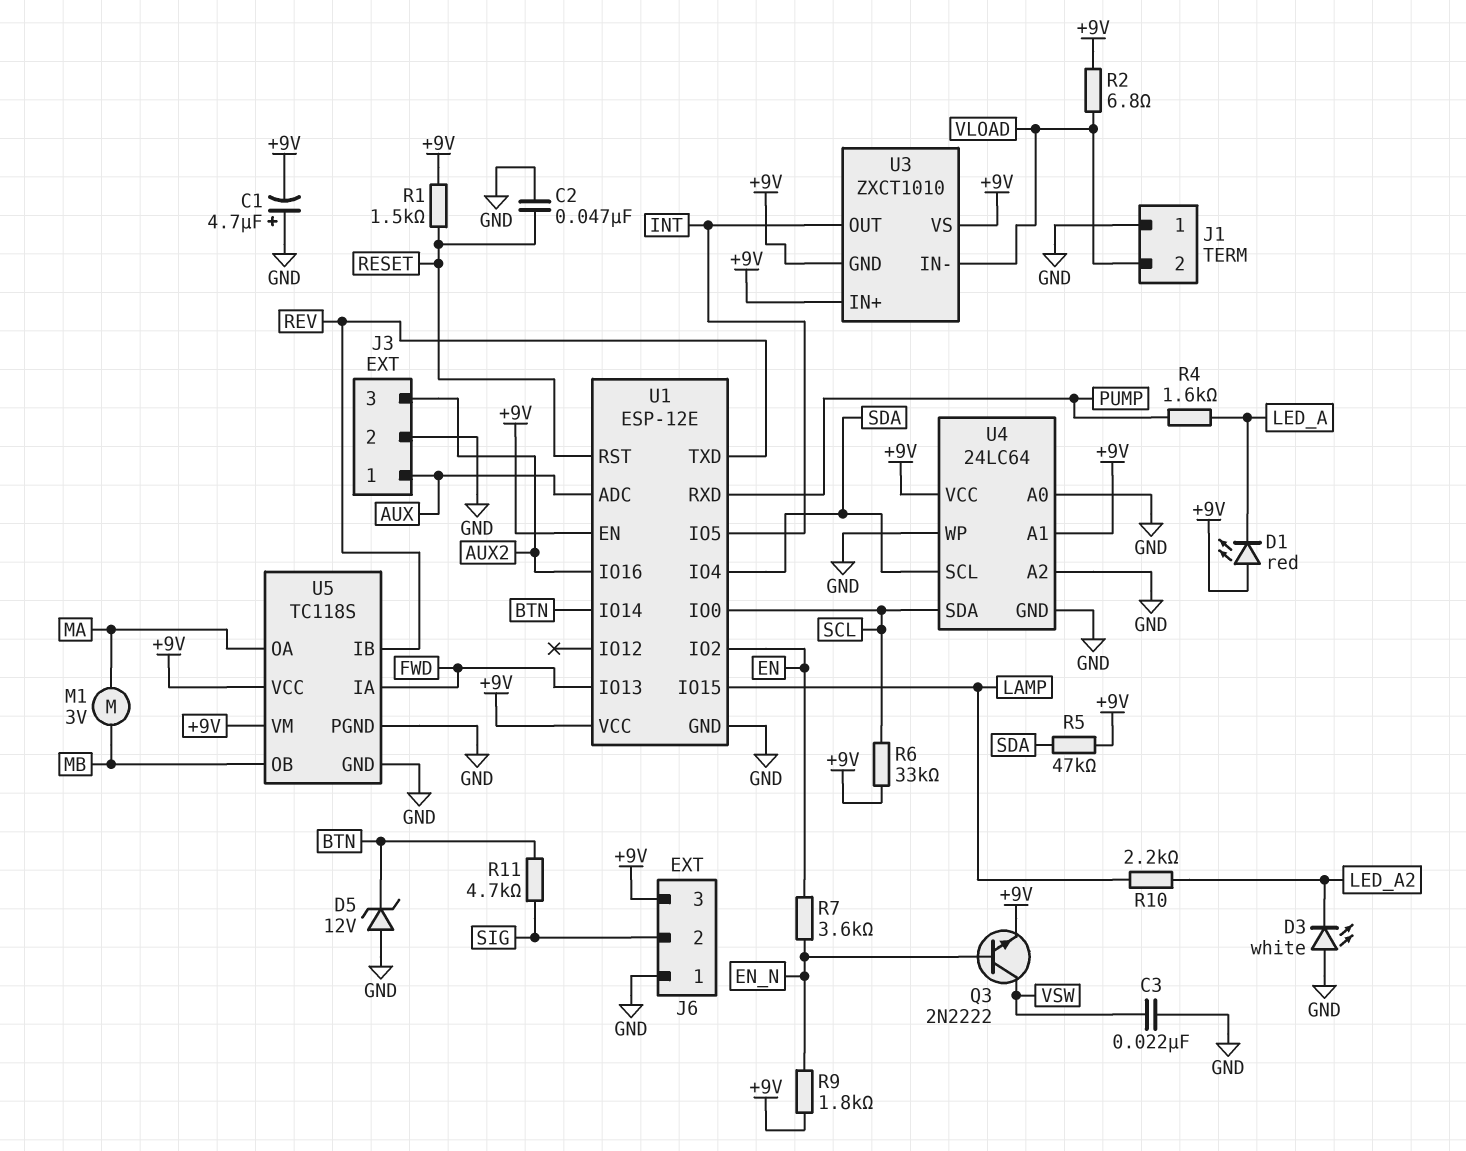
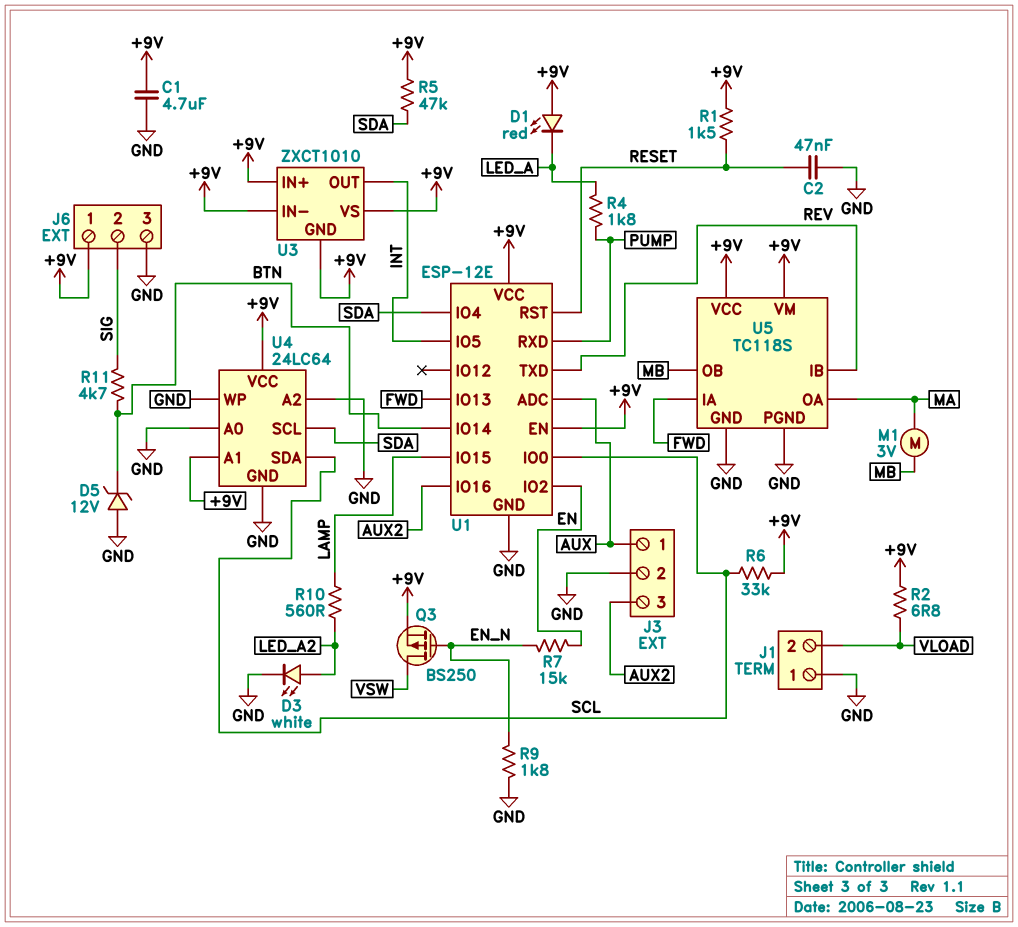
C1: 4.7uF (plus GND, minus +9V) -> 4.7uF (+9V, GND)
C3: 22nF (GND, VSW) -> none
D3: LED white (A GND, K LED_A2) -> LED white (A LED_A2, K GND)
J6 pin 1: GND -> +9V
J6 pin 3: +9V -> GND
Q3: NPN 2N2222 (B EN_N, C VSW, E +9V) -> PMOS BS250 (G EN_N, D VSW, S +9V)
R4: 1.6k (LED_A, PUMP) -> 1.8k (LED_A, PUMP)
R7: 3.6k (EN, EN_N) -> 15k (EN, EN_N)
R9: 1.8k (+9V, EN_N) -> 1.8k (EN_N, GND)
R10: 2.2k (LAMP, LED_A2) -> 560 (LAMP, LED_A2)
U3 pin IN-: VLOAD -> +9V

